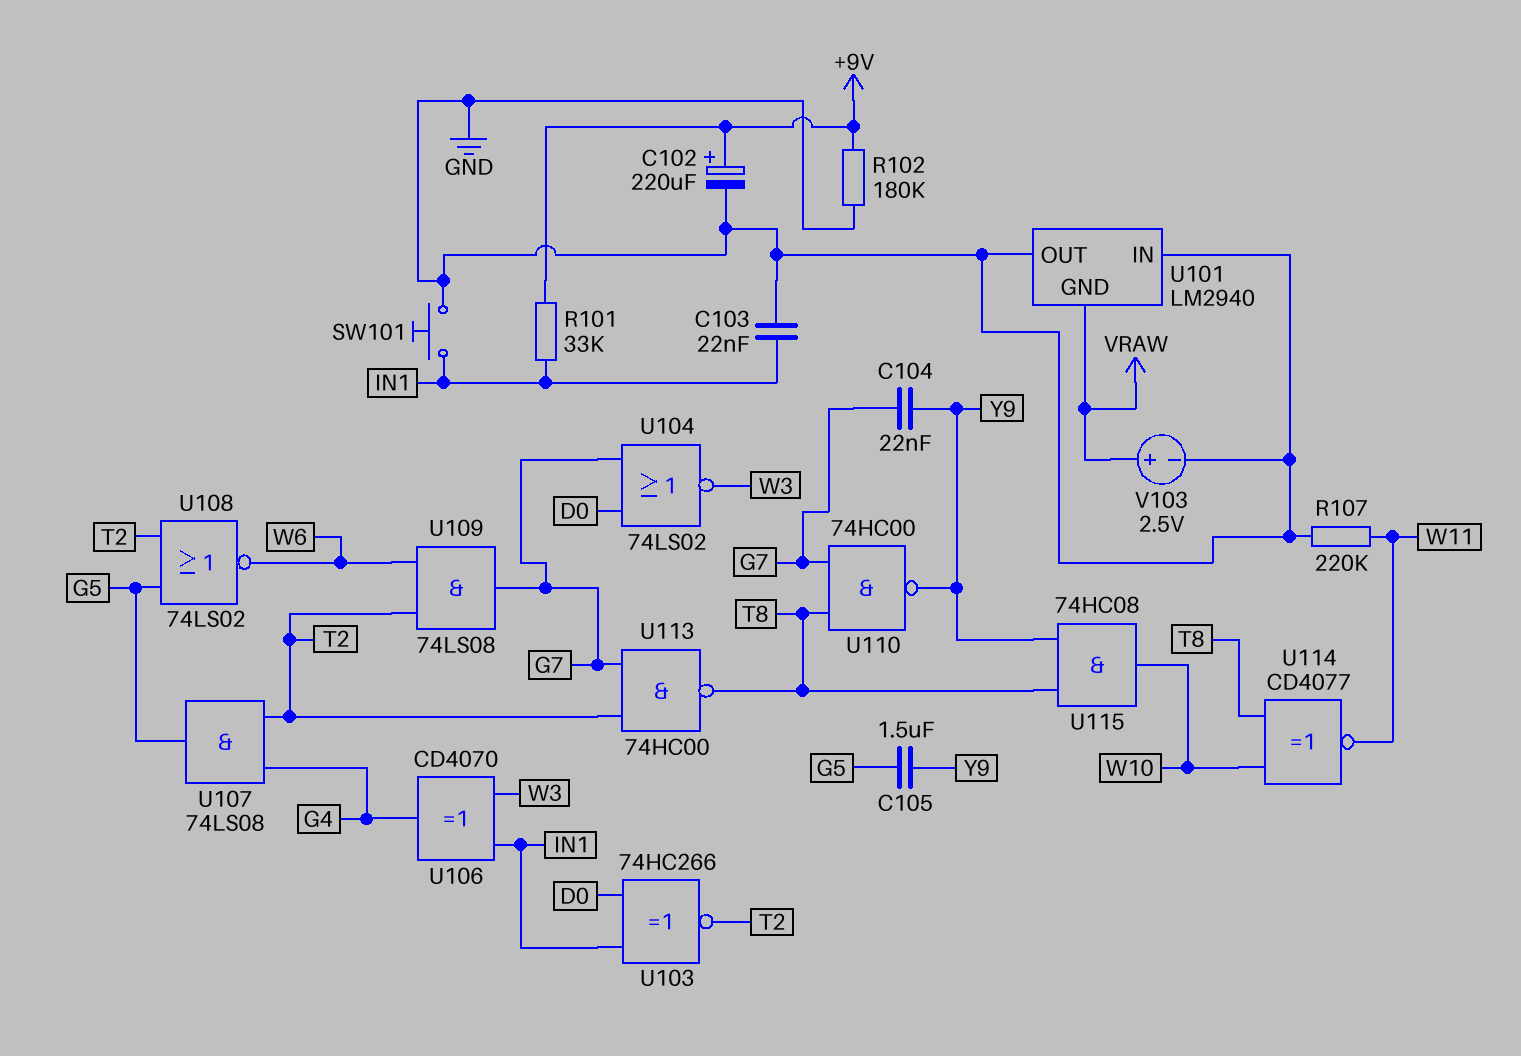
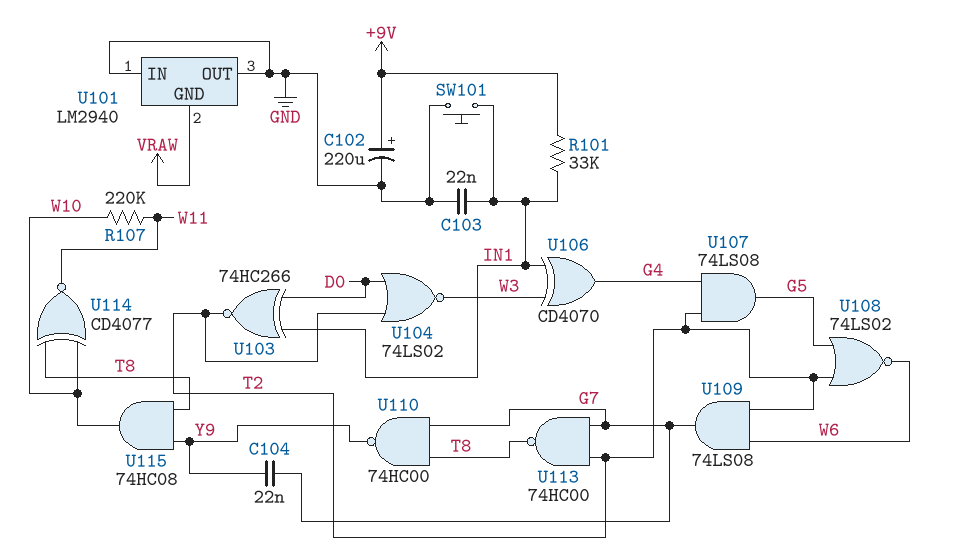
C105: 1.5uF (G5, Y9) -> none
R102: 180k (+9V, GND) -> none
R107: 220k (GND, W11) -> 220k (W10, W11)
U104: NOR 74LS02 (in D0, in G7, out W3) -> NOR 74LS02 (in D0, in T2, out W3)
V103: 2.5V (plus VRAW, minus GND) -> none

